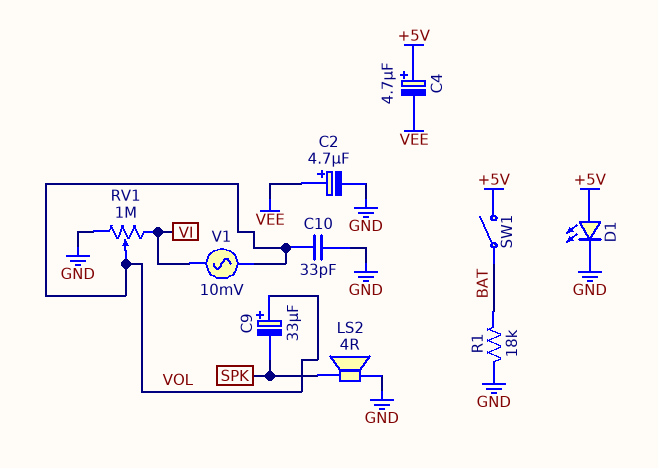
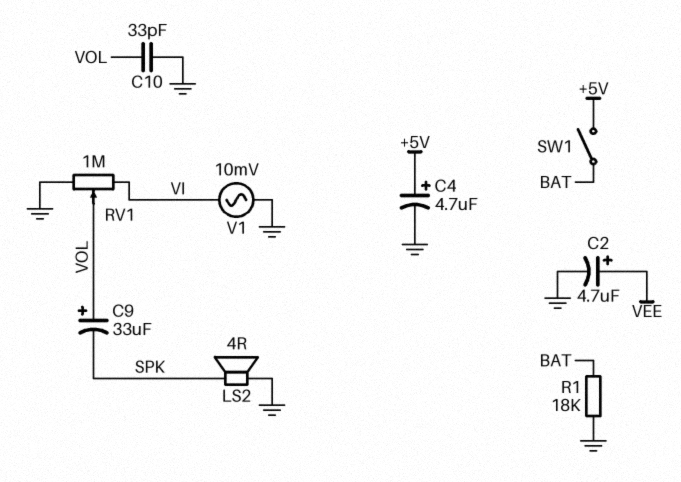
C4: 4.7uF (plus +5V, minus VEE) -> 4.7uF (plus +5V, minus GND)
D1: LED (A +5V, K GND) -> none
V1: AC 10mV (VI, VOL) -> AC 10mV (GND, VI)

